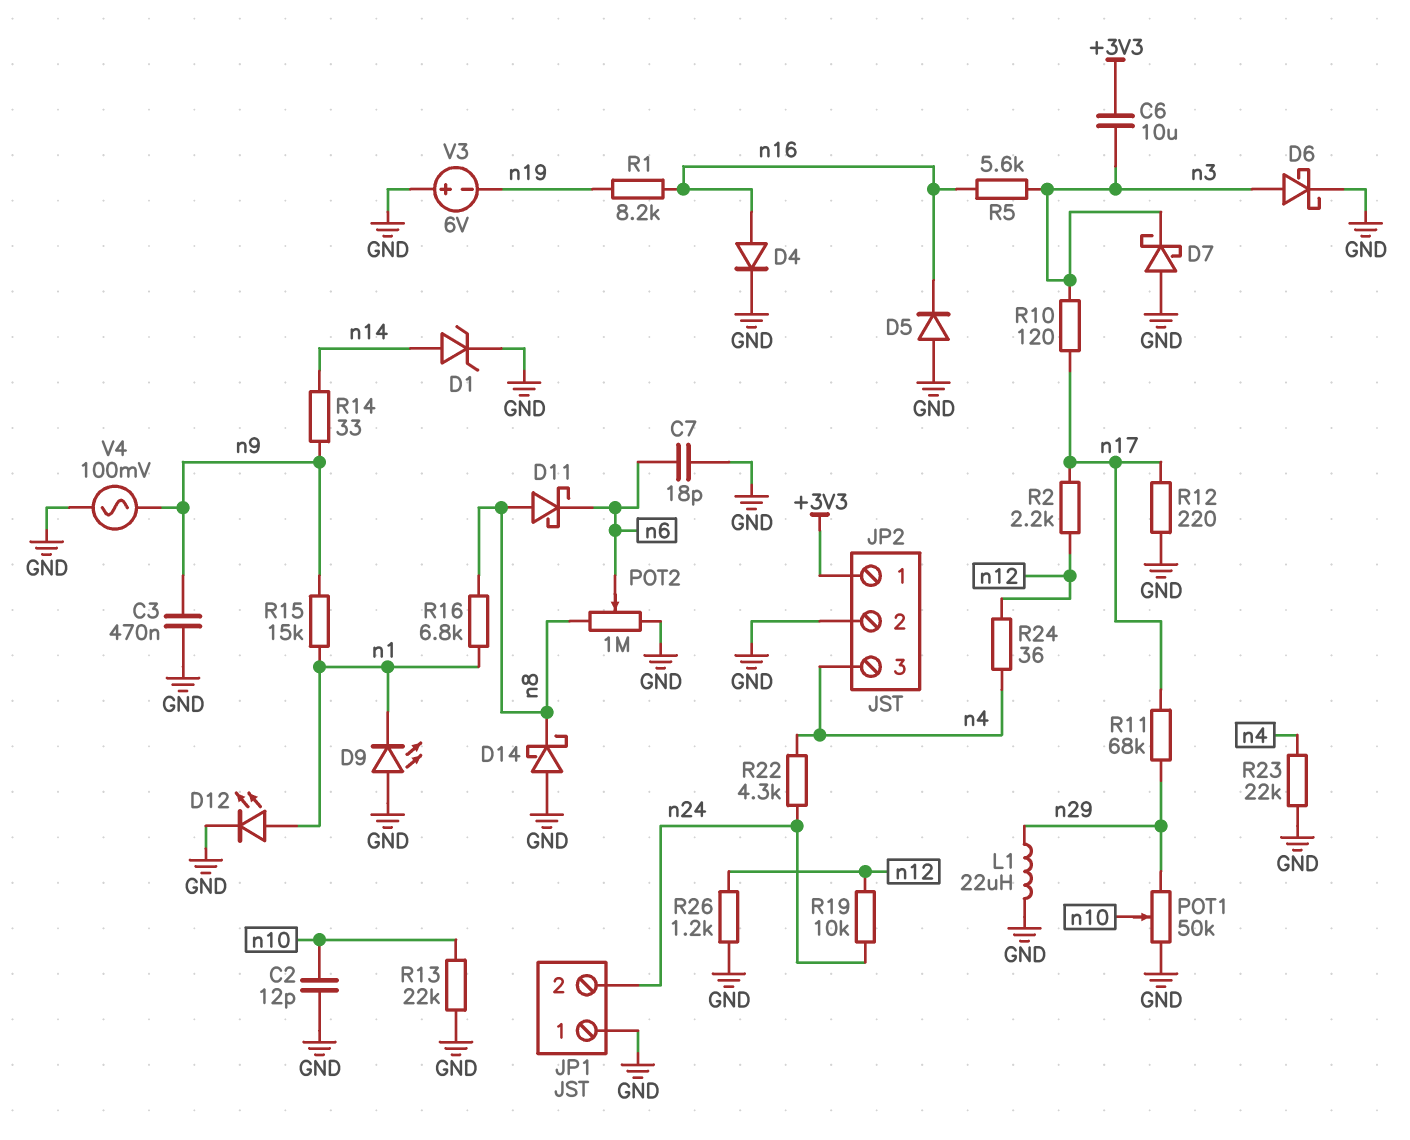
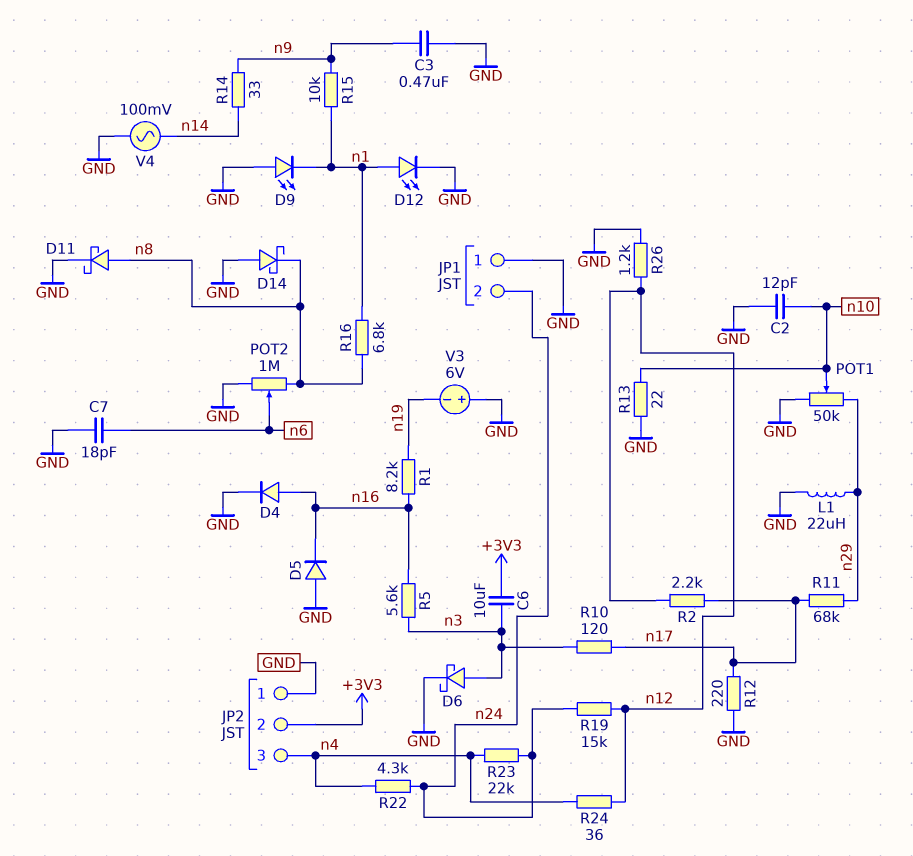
D1: zener (A n14, K GND) -> none
D7: schottky (A GND, K n3) -> none
D11: schottky (A n8, K n6) -> schottky (A n8, K GND)
JP2 pin 1: +3V3 -> GND
JP2 pin 2: GND -> +3V3
R13: 22k (GND, n10) -> 22 (GND, n10)
R15: 15k (n1, n9) -> 10k (n1, n9)
R19: 10k (n12, n24) -> 15k (n12, n24)
R23: 22k (GND, n4) -> 22k (n4, n24)
V4: AC 100mV (GND, n9) -> AC 100mV (GND, n14)

